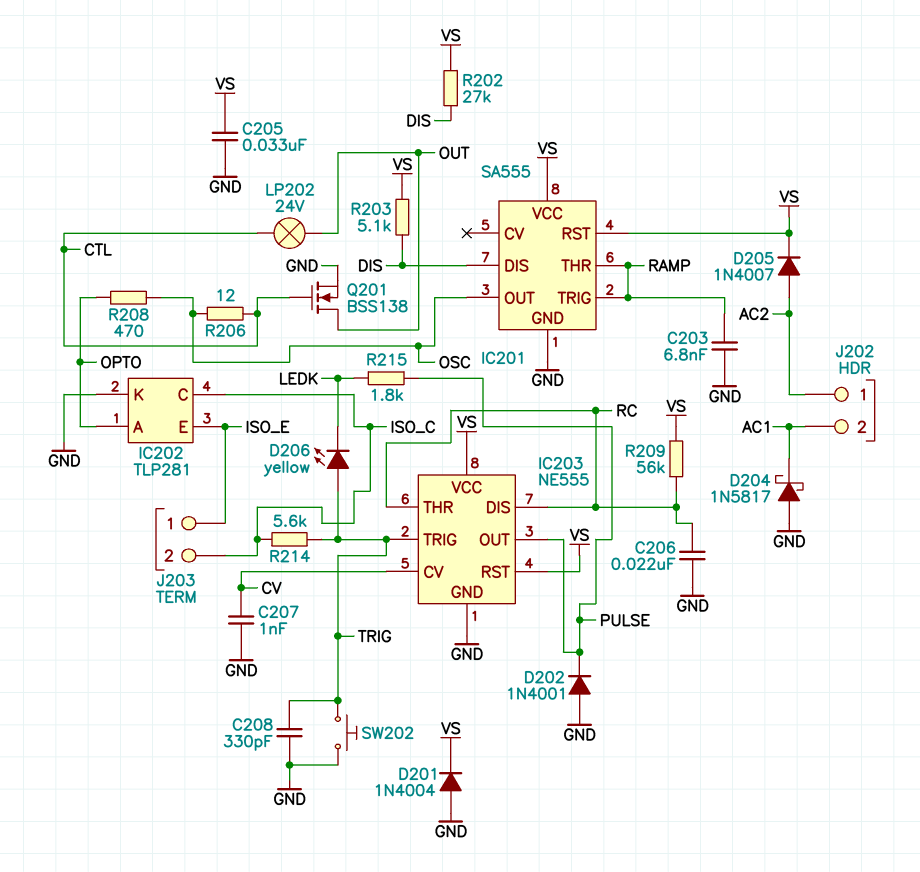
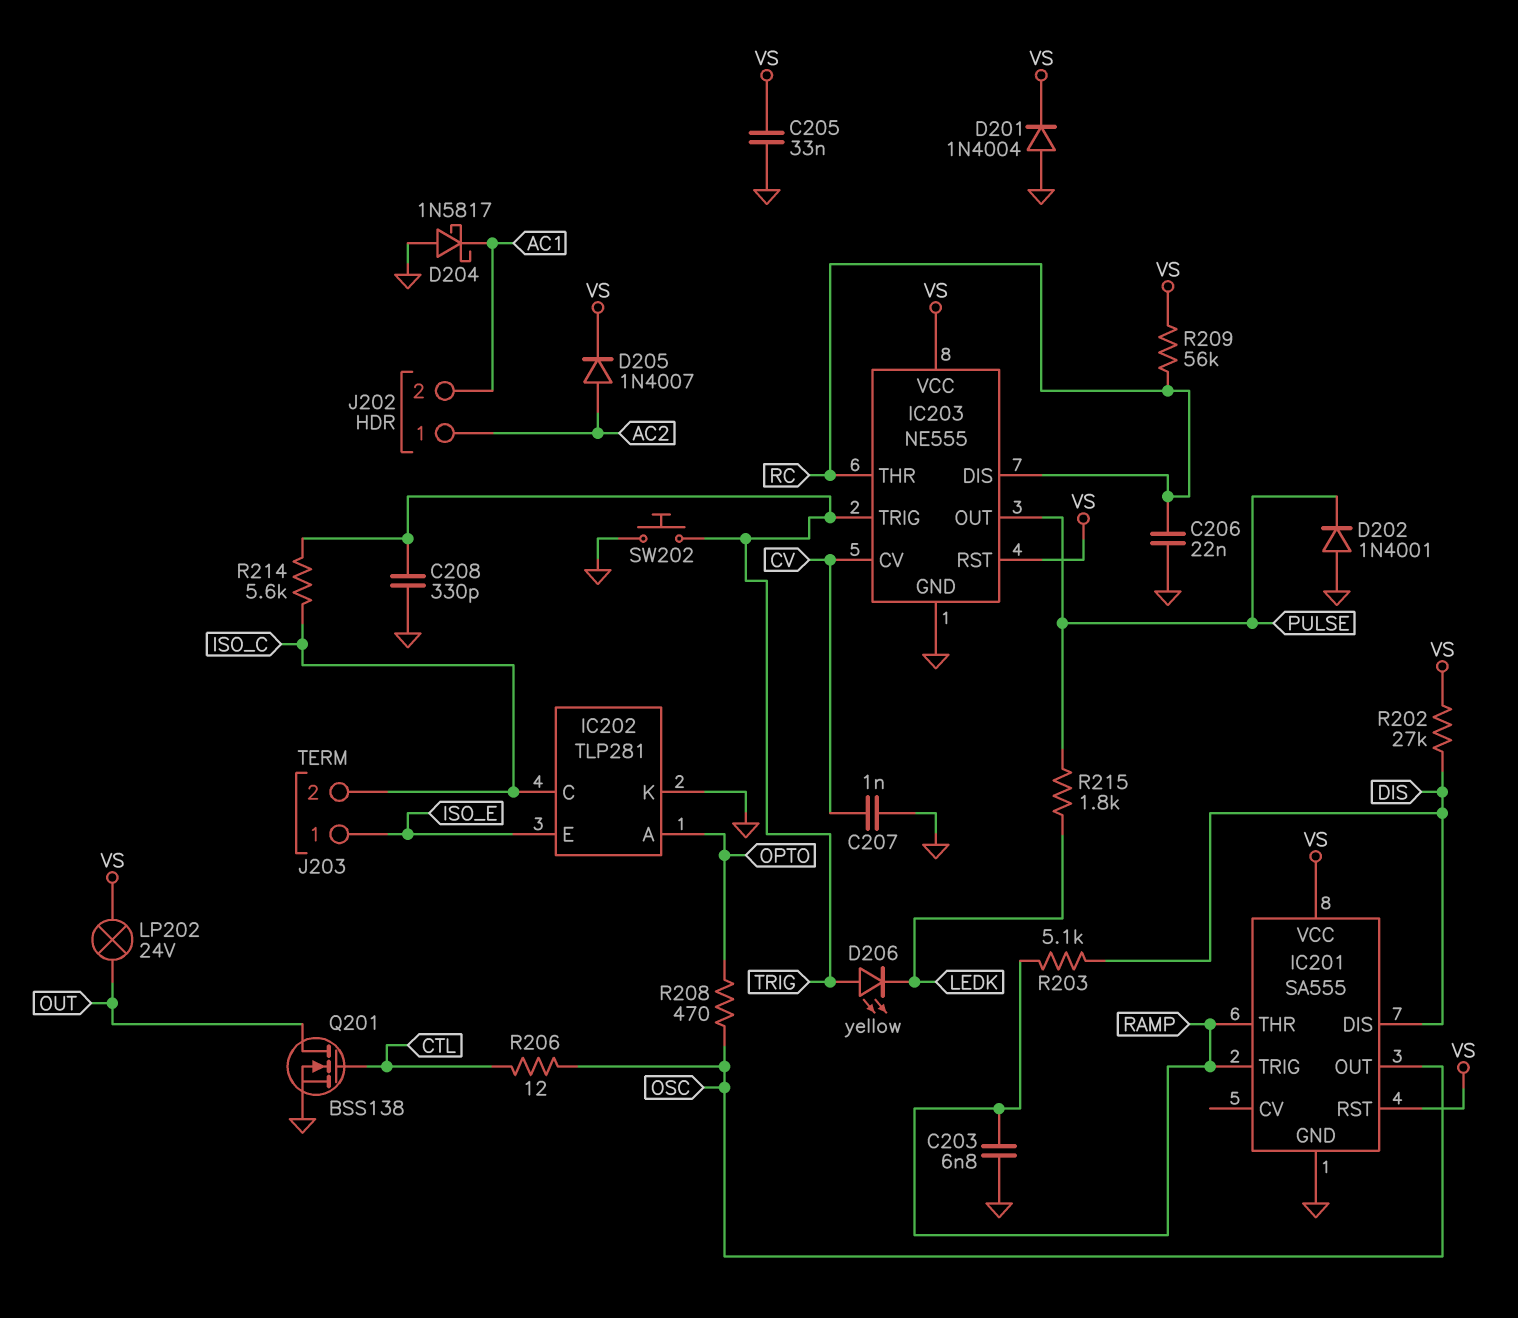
LP202: lamp 24V (CTL, OUT) -> lamp 24V (OUT, VS)
R203: 5.1k (DIS, VS) -> 5.1k (DIS, RAMP)

